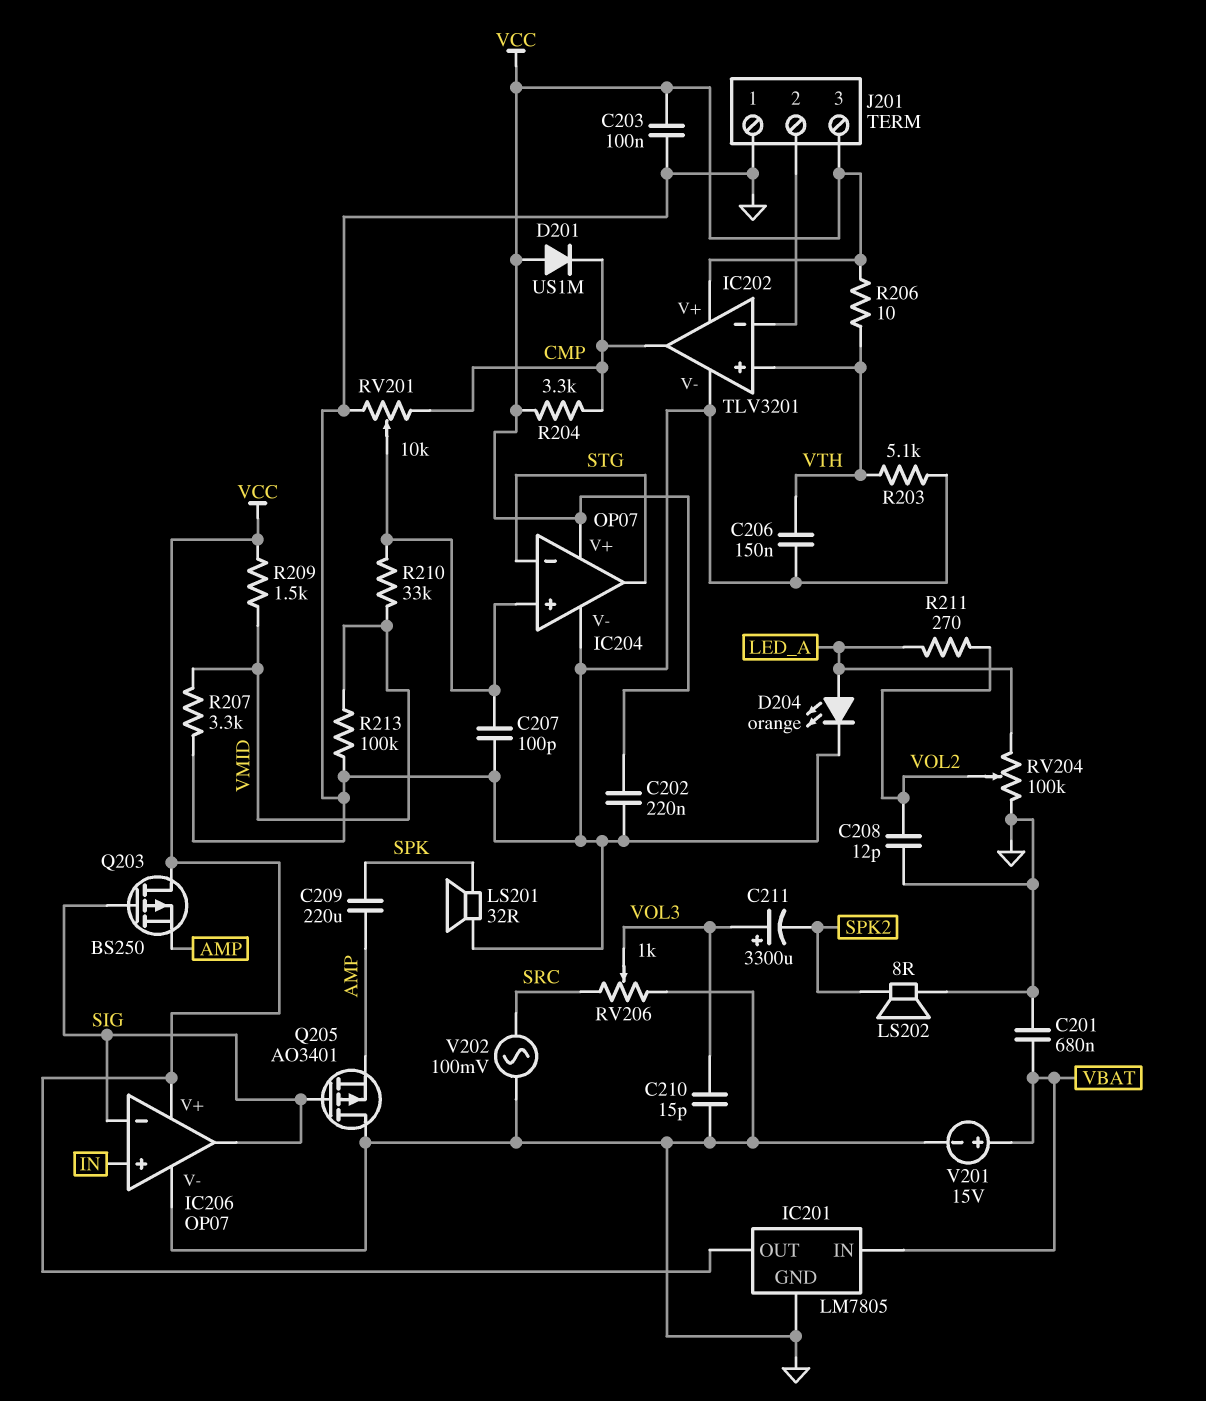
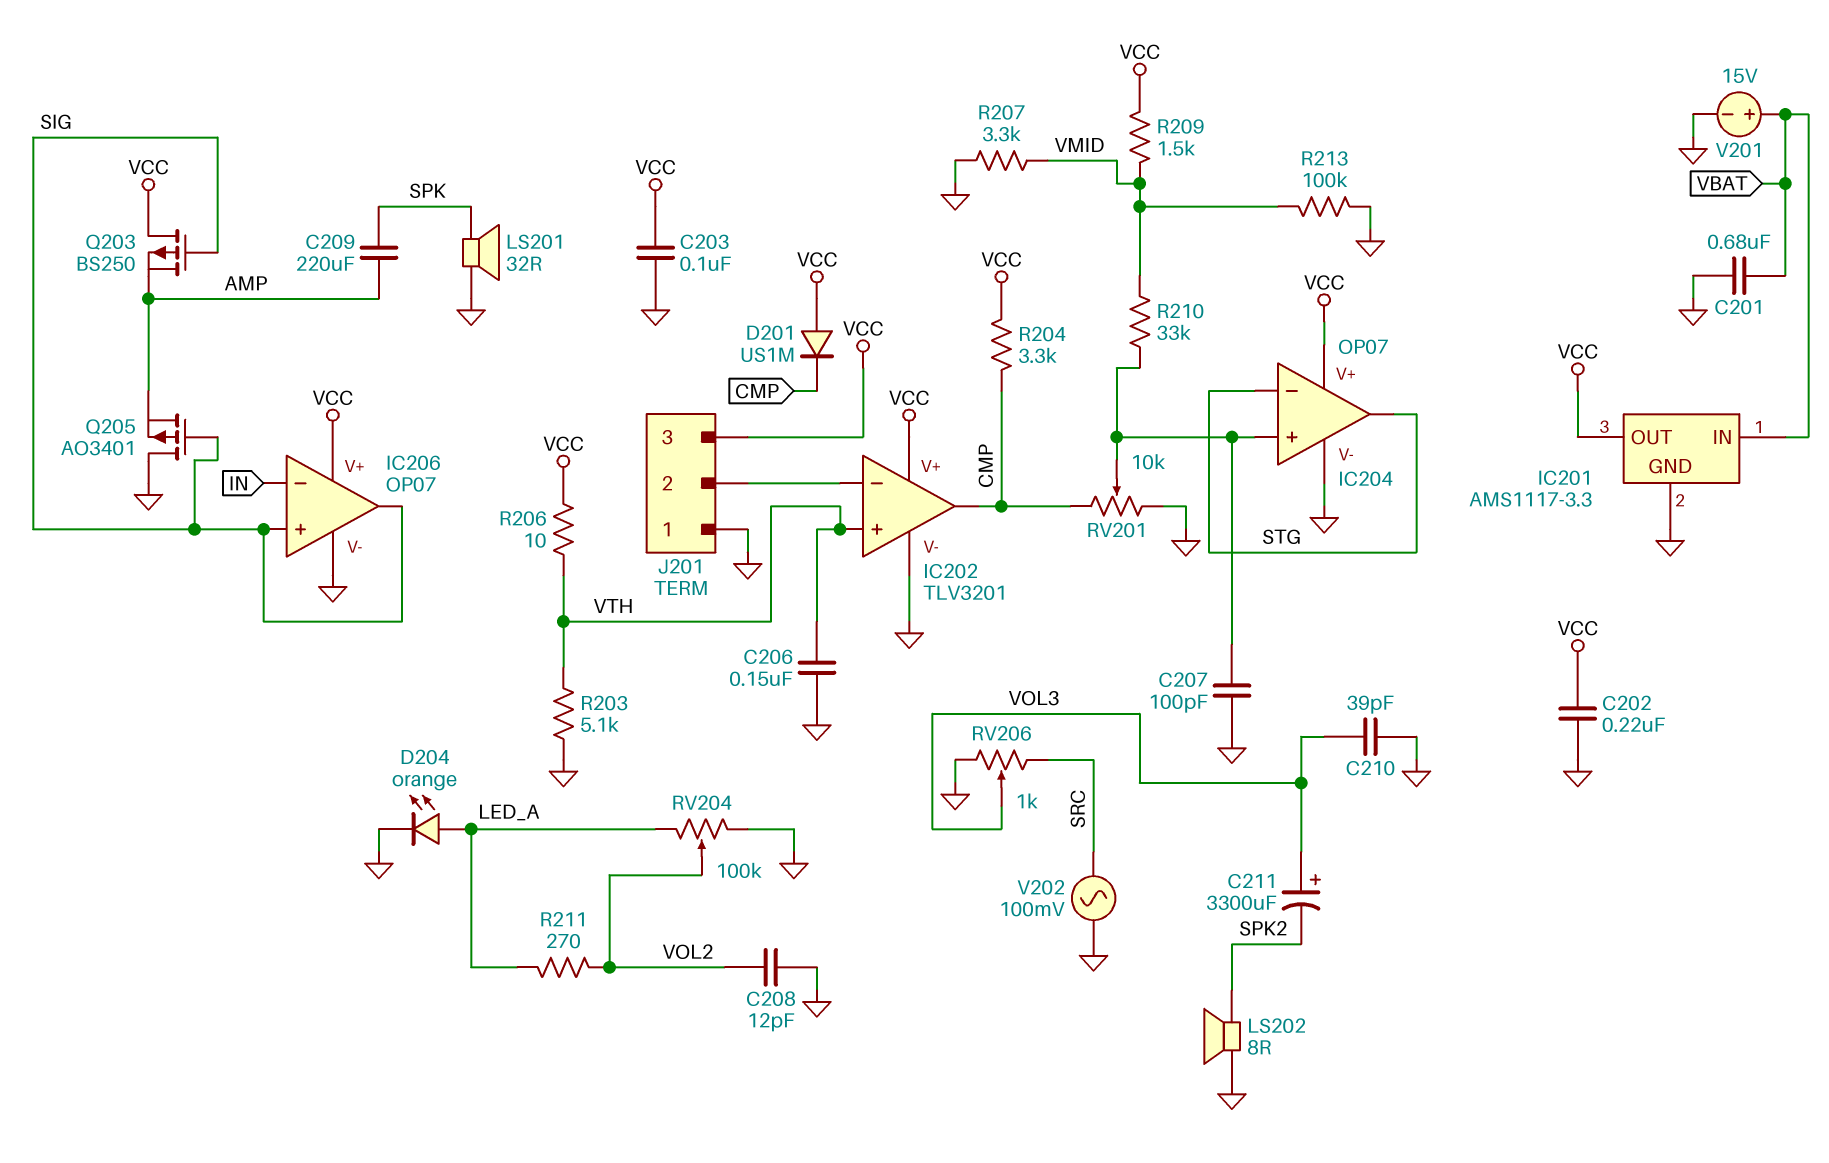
C210: 15pF (GND, VOL3) -> 39pF (GND, VOL3)
IC201: LM7805 -> AMS1117-3.3
IC206 pin in+: IN -> SIG
IC206 pin in-: SIG -> IN

